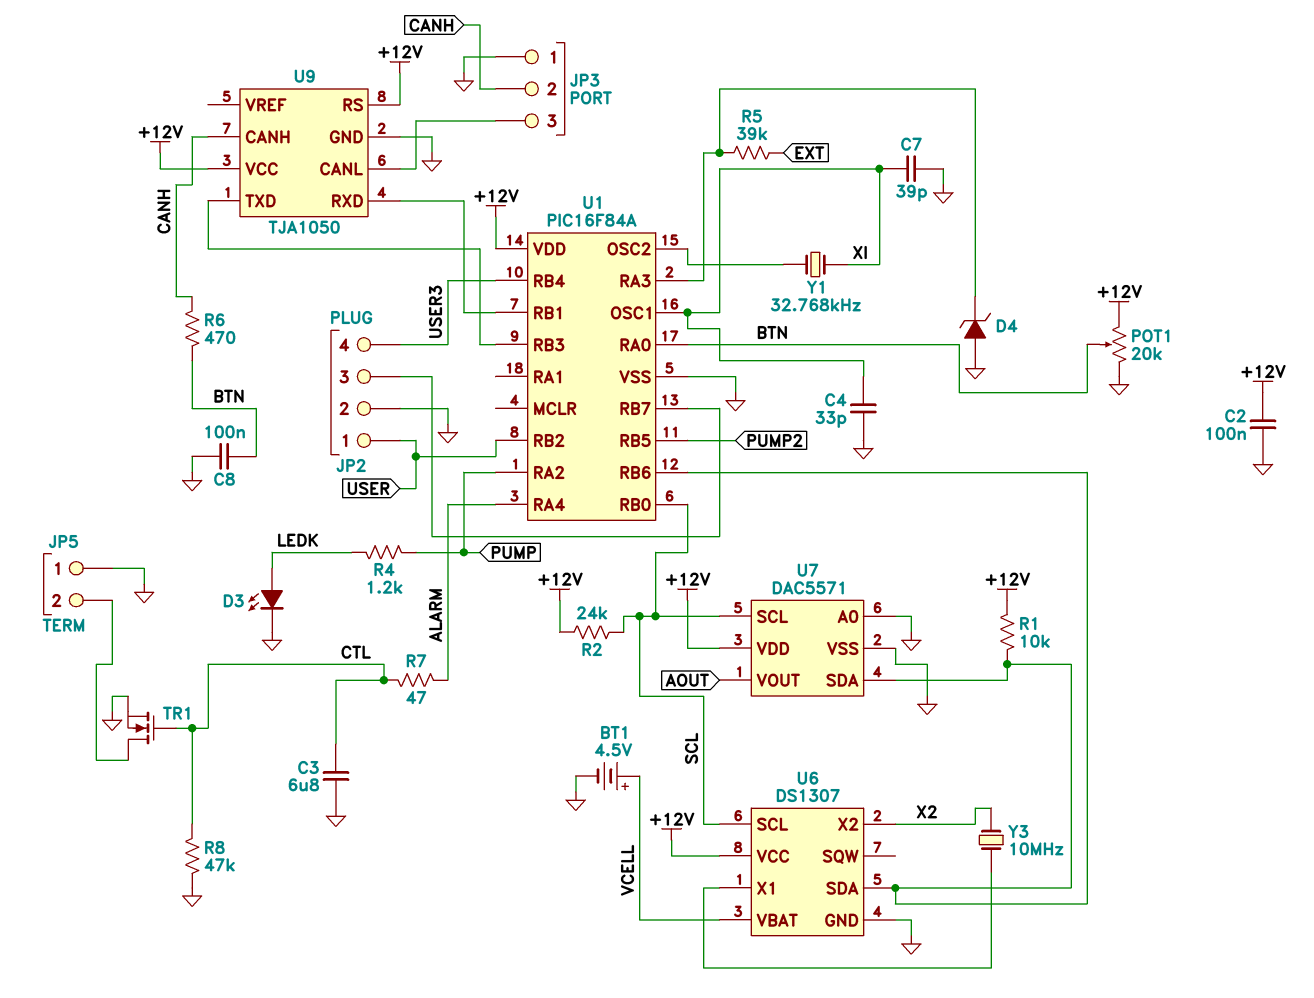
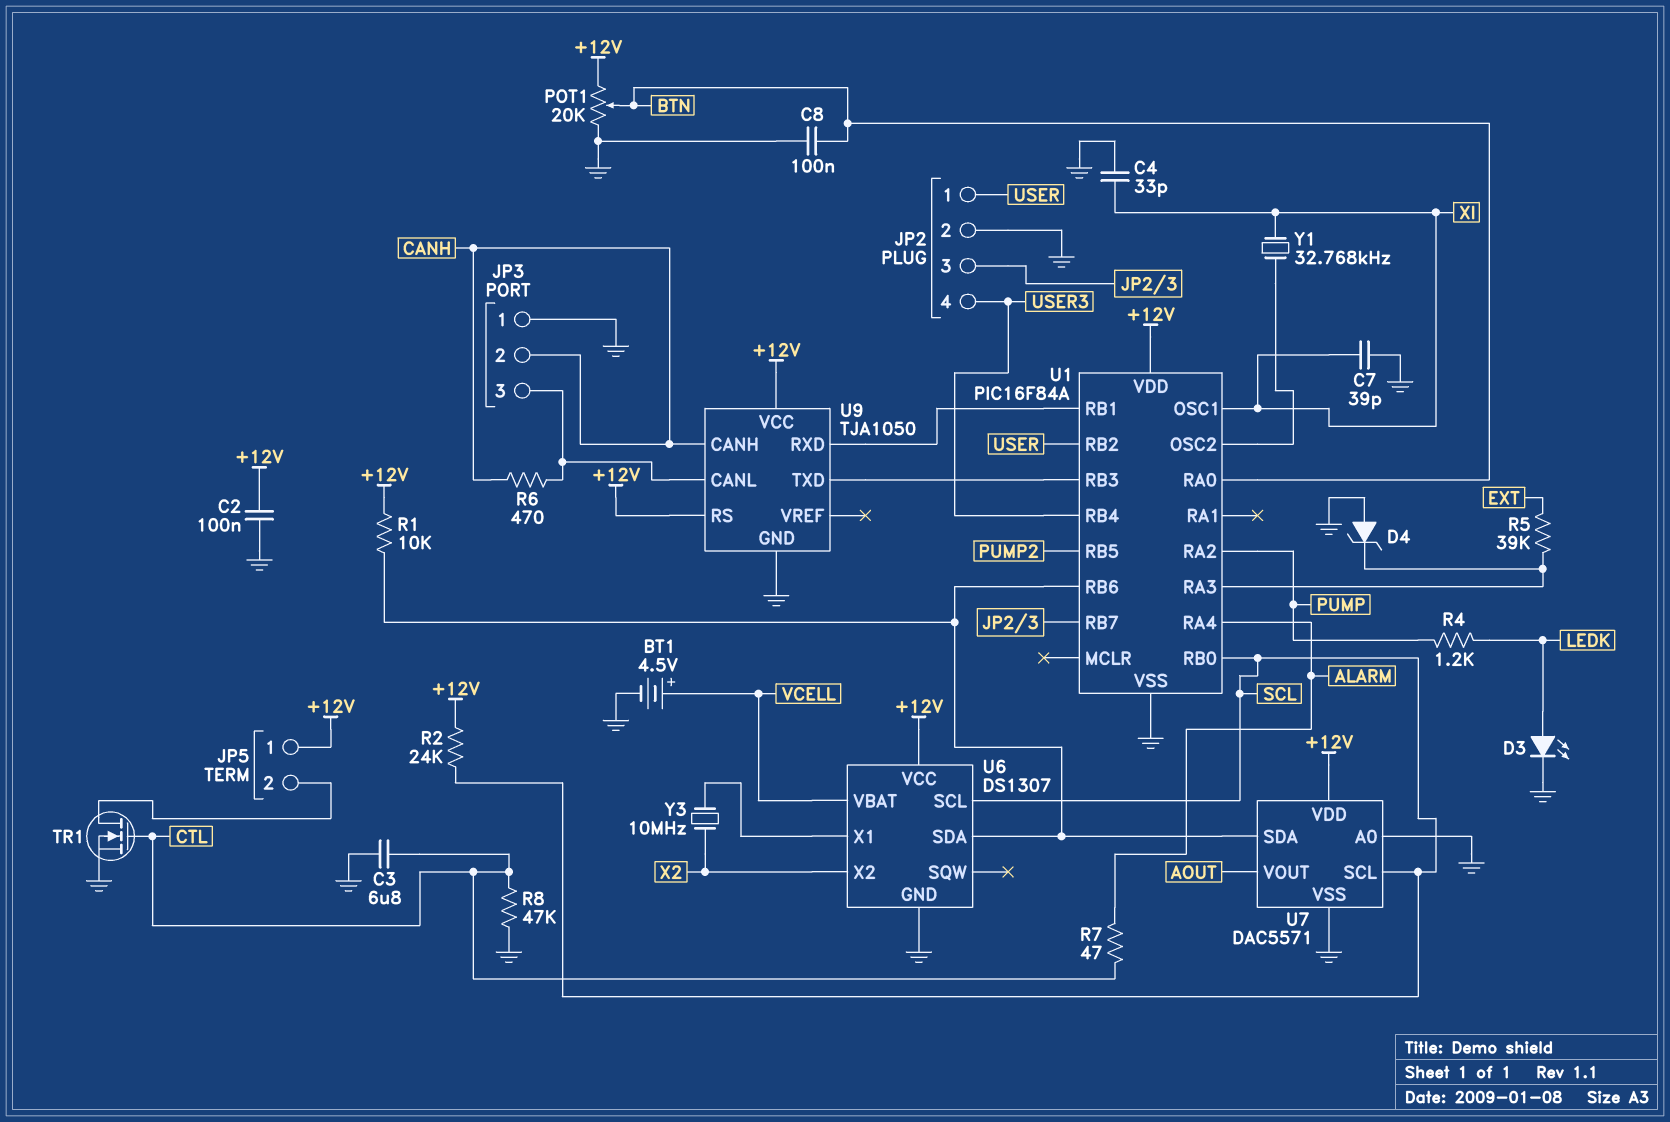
JP5 pin 1: GND -> +12V
R6: 470 (BTN, CANH) -> 470 (CANH, JP3/3)

